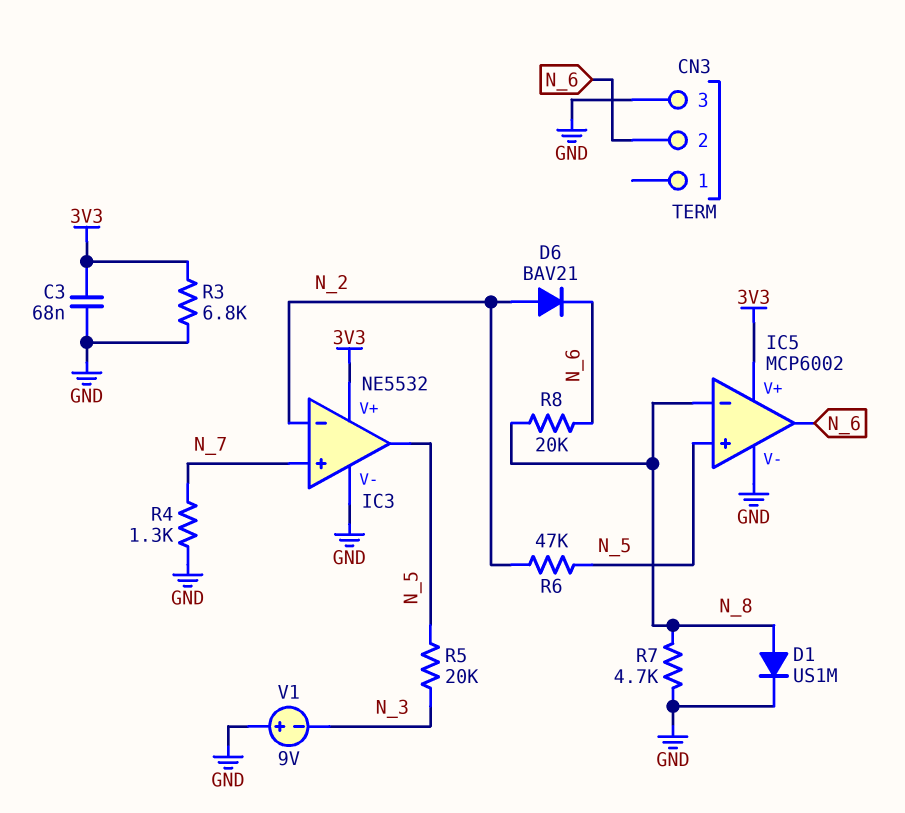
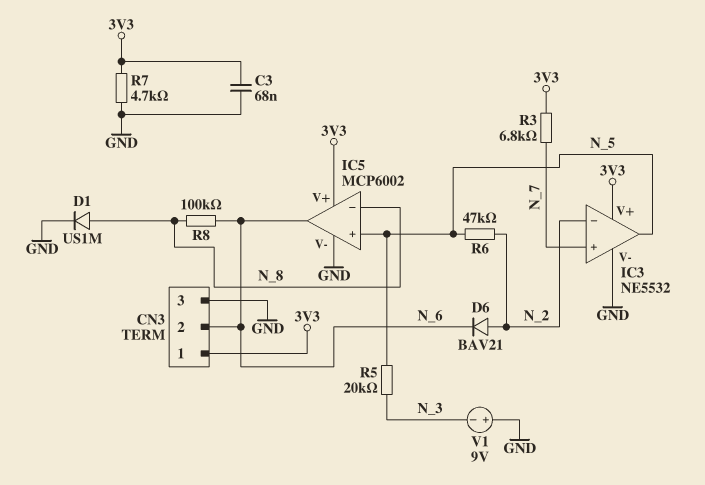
CN3 pin 1: none -> 3V3
R3: 6.8k (3V3, GND) -> 6.8k (3V3, N_7)
R4: 1.3k (GND, N_7) -> none
R7: 4.7k (GND, N_8) -> 4.7k (3V3, GND)
R8: 20k (N_6, N_8) -> 100k (N_6, N_8)

